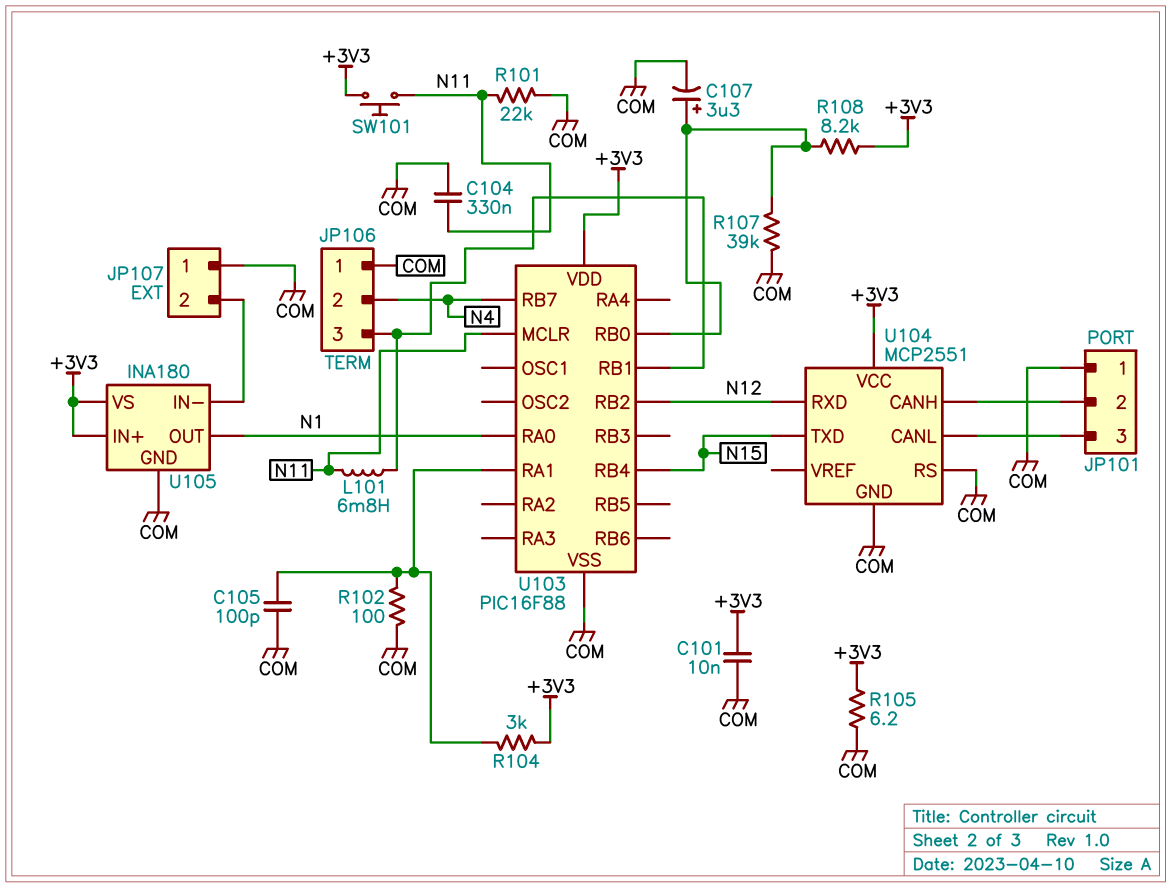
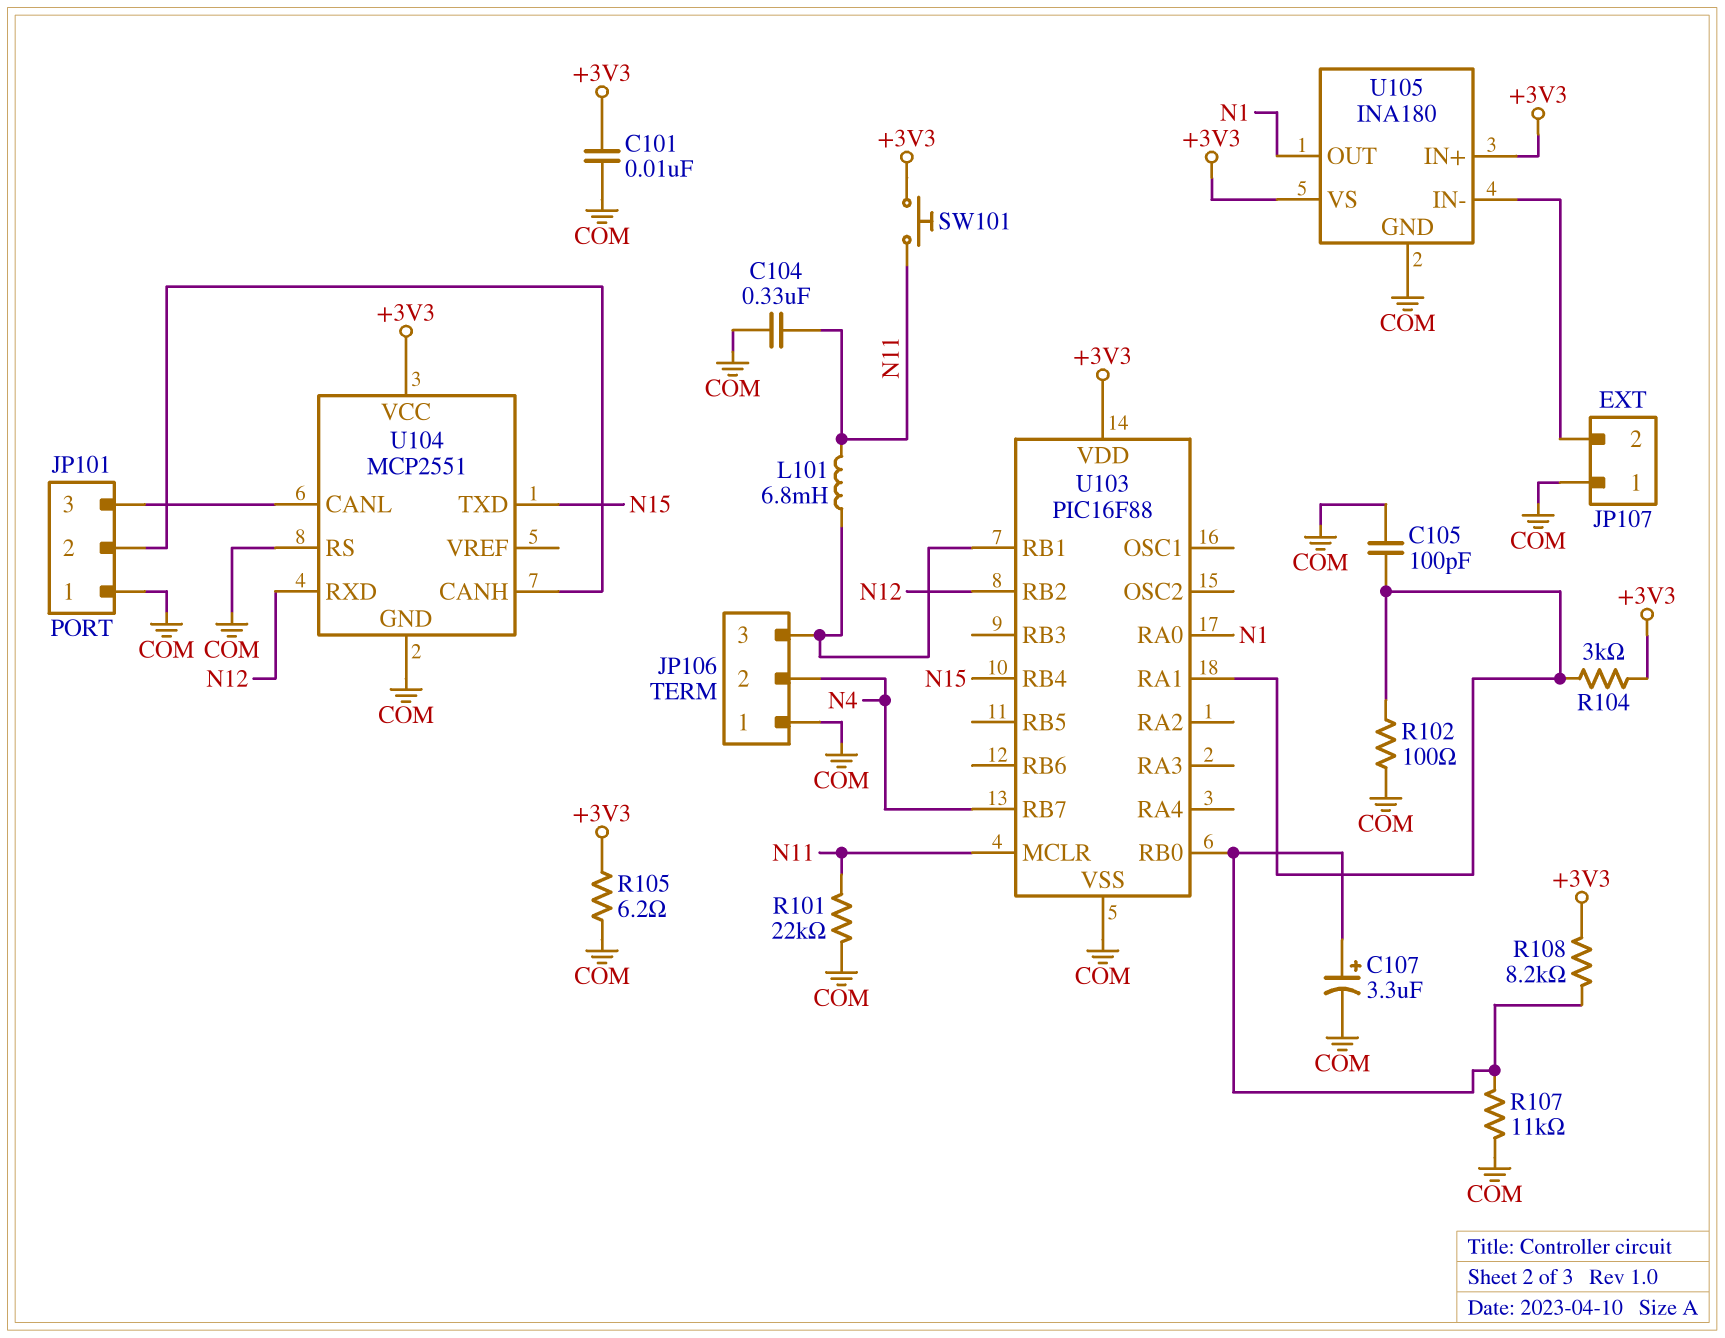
R107: 39k (COM, U103/RB0) -> 11k (COM, U103/RB0)

